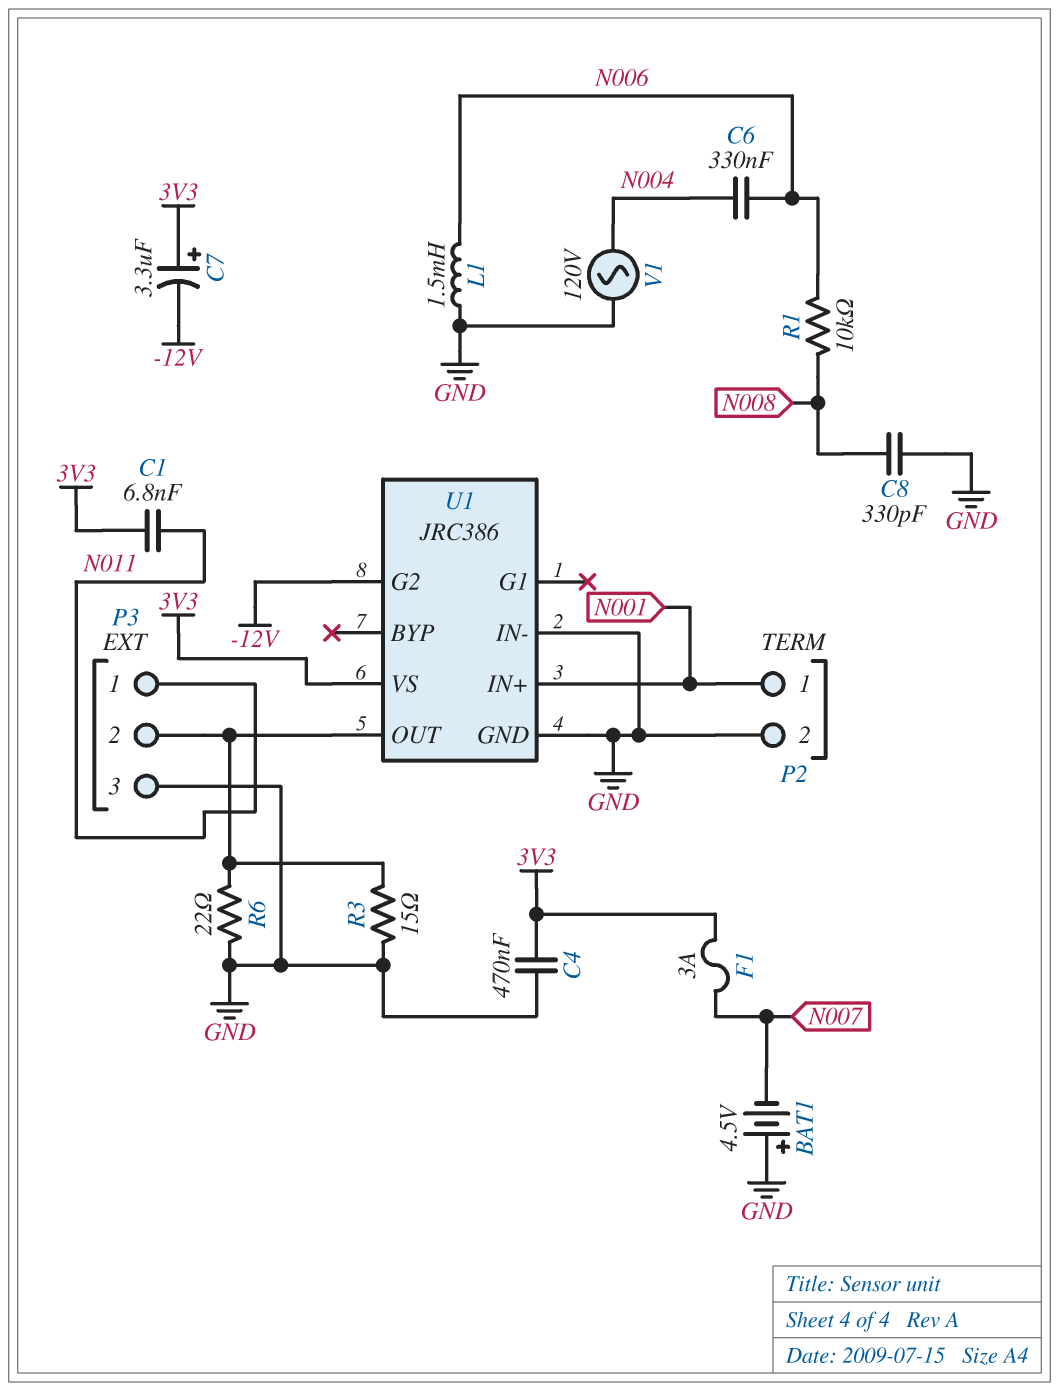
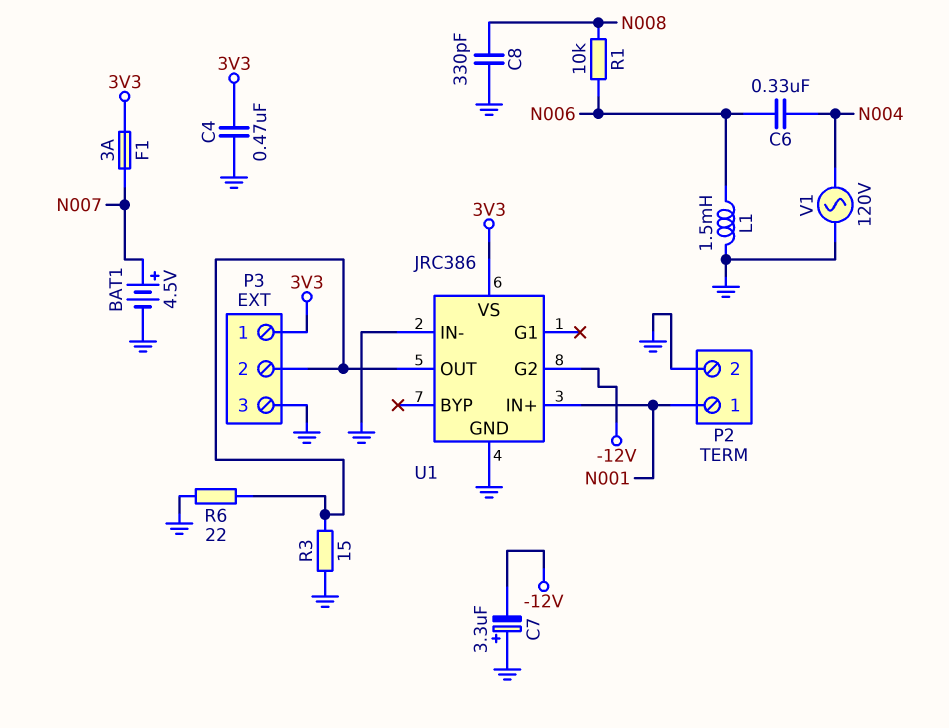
BAT1: 4.5V (plus GND, minus N007) -> 4.5V (plus N007, minus GND)
C1: 6.8nF (3V3, N011) -> none
C7: 3.3uF (plus 3V3, minus -12V) -> 3.3uF (plus GND, minus -12V)
P3 pin 1: N011 -> 3V3

